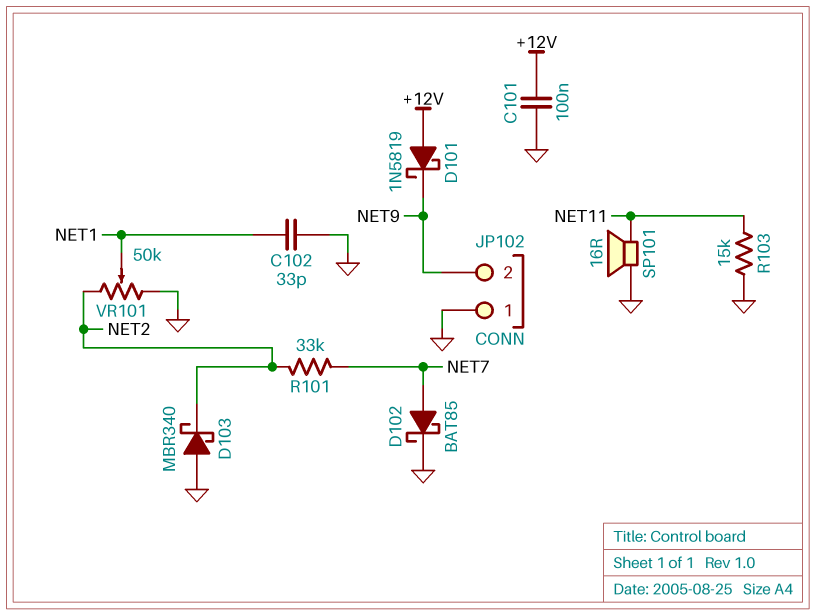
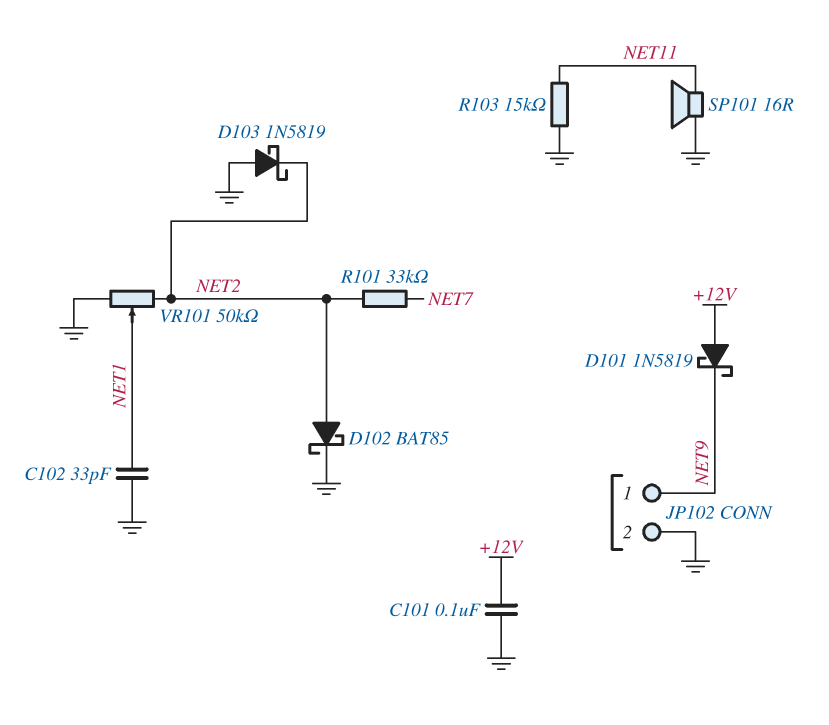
D102: schottky BAT85 (A NET7, K GND) -> schottky BAT85 (A NET2, K GND)
D103: schottky MBR340 (A GND, K NET2) -> schottky 1N5819 (A GND, K NET2)
JP102 pin 1: GND -> NET9
JP102 pin 2: NET9 -> GND

